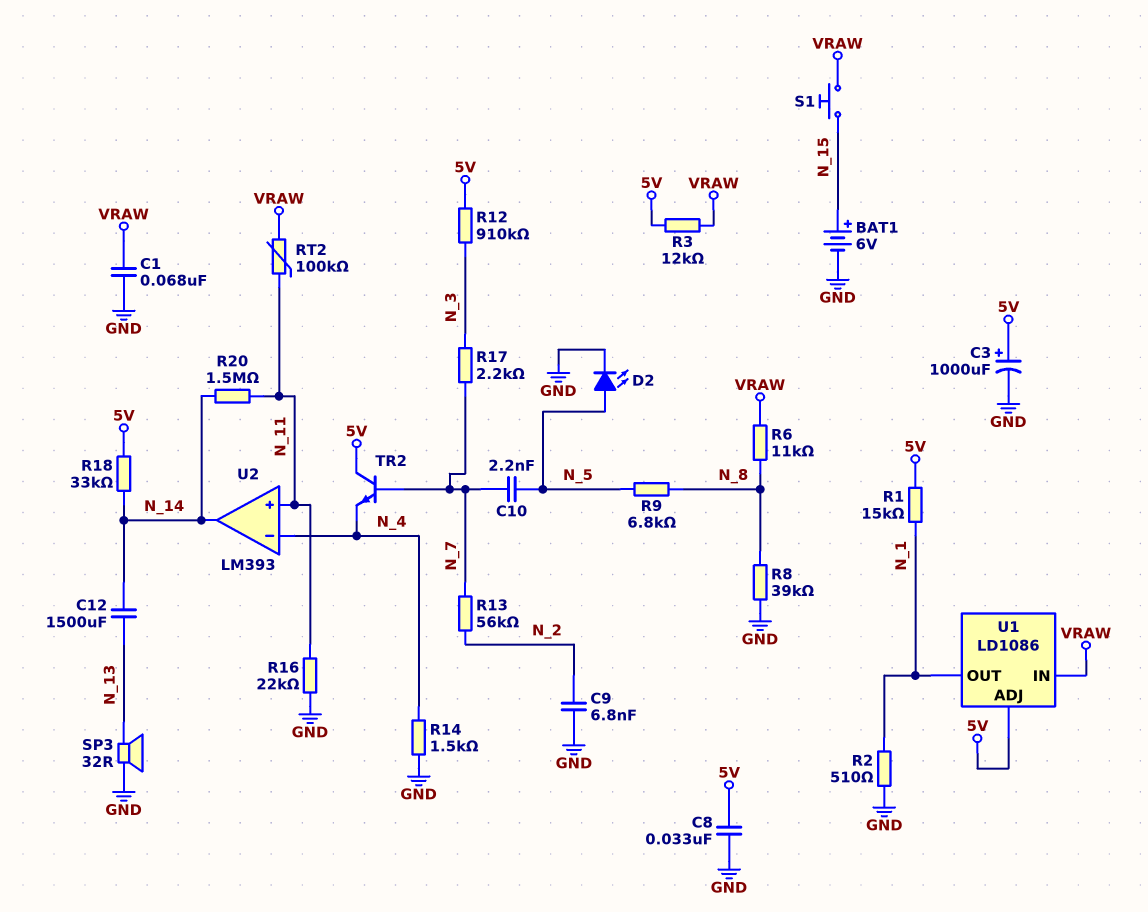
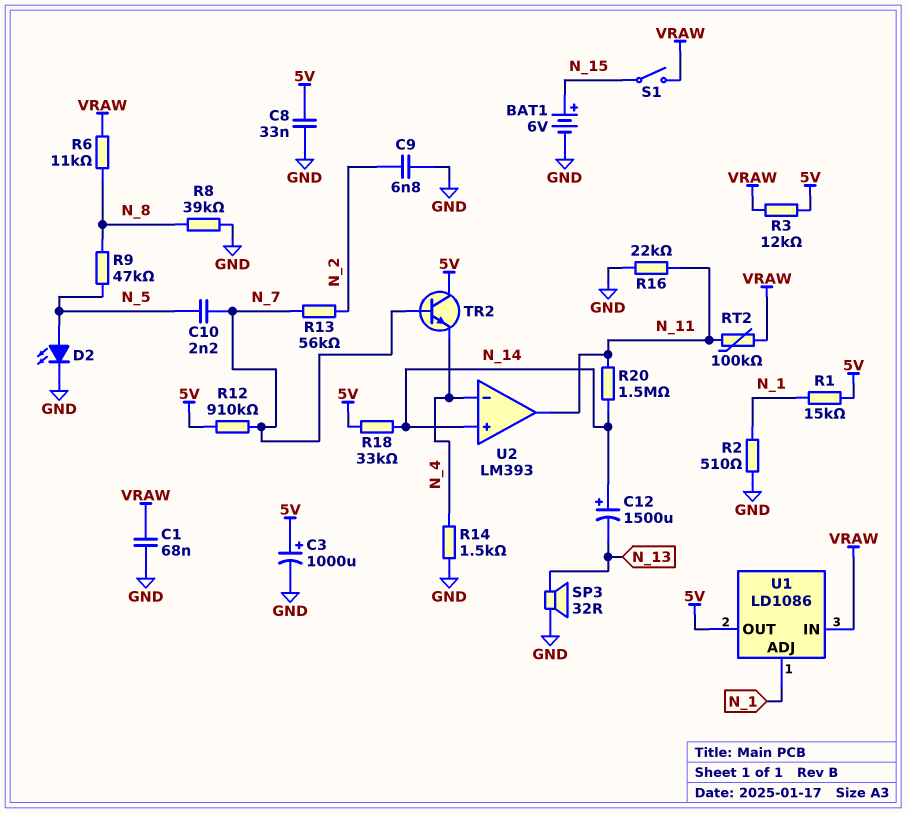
C12: 1500uF (N_13, N_14) -> 1500uF (plus N_14, minus N_13)
R9: 6.8k (N_5, N_8) -> 47k (N_5, N_8)
R12: 910k (5V, N_3) -> 910k (5V, N_7)
R17: 2.2k (N_3, N_7) -> none
S1: button (N_15, VRAW) -> switch (N_15, VRAW)
U1 pin ADJ: 5V -> N_1
U1 pin OUT: N_1 -> 5V
U2 pin in+: N_11 -> N_14
U2 pin out: N_14 -> N_11

